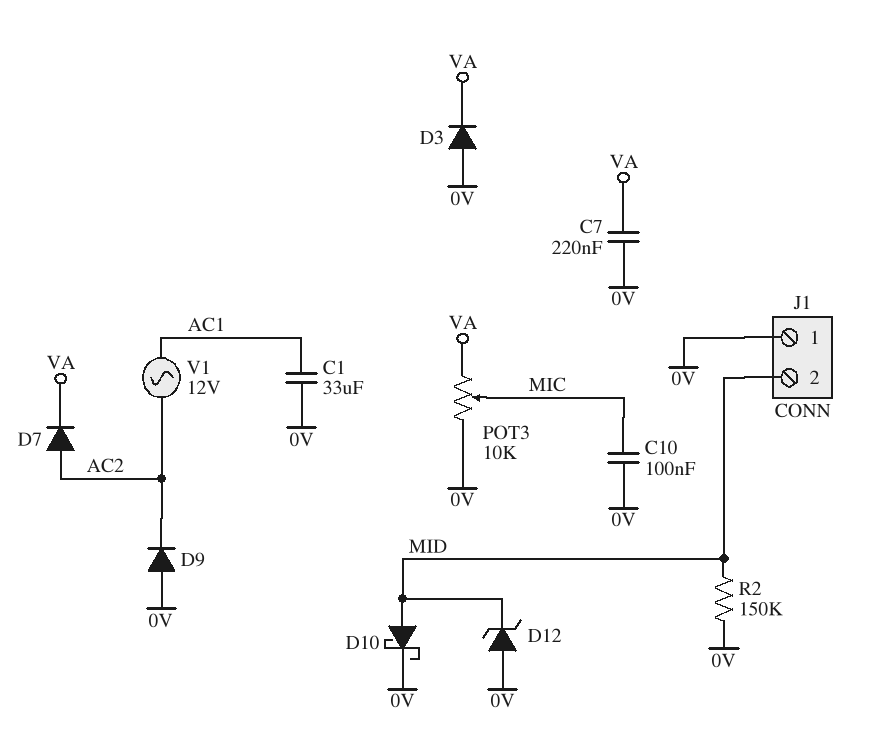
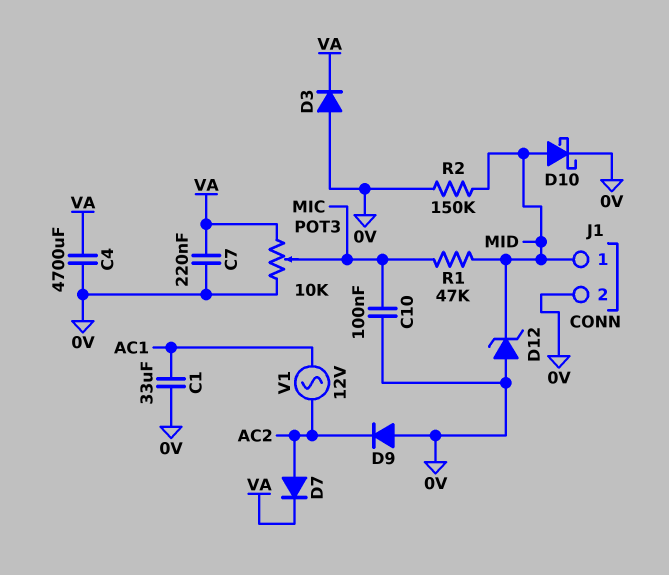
C4: none -> 4700uF (0V, VA)
J1 pin 1: 0V -> MID
J1 pin 2: MID -> 0V
R1: none -> 47k (MIC, MID)

